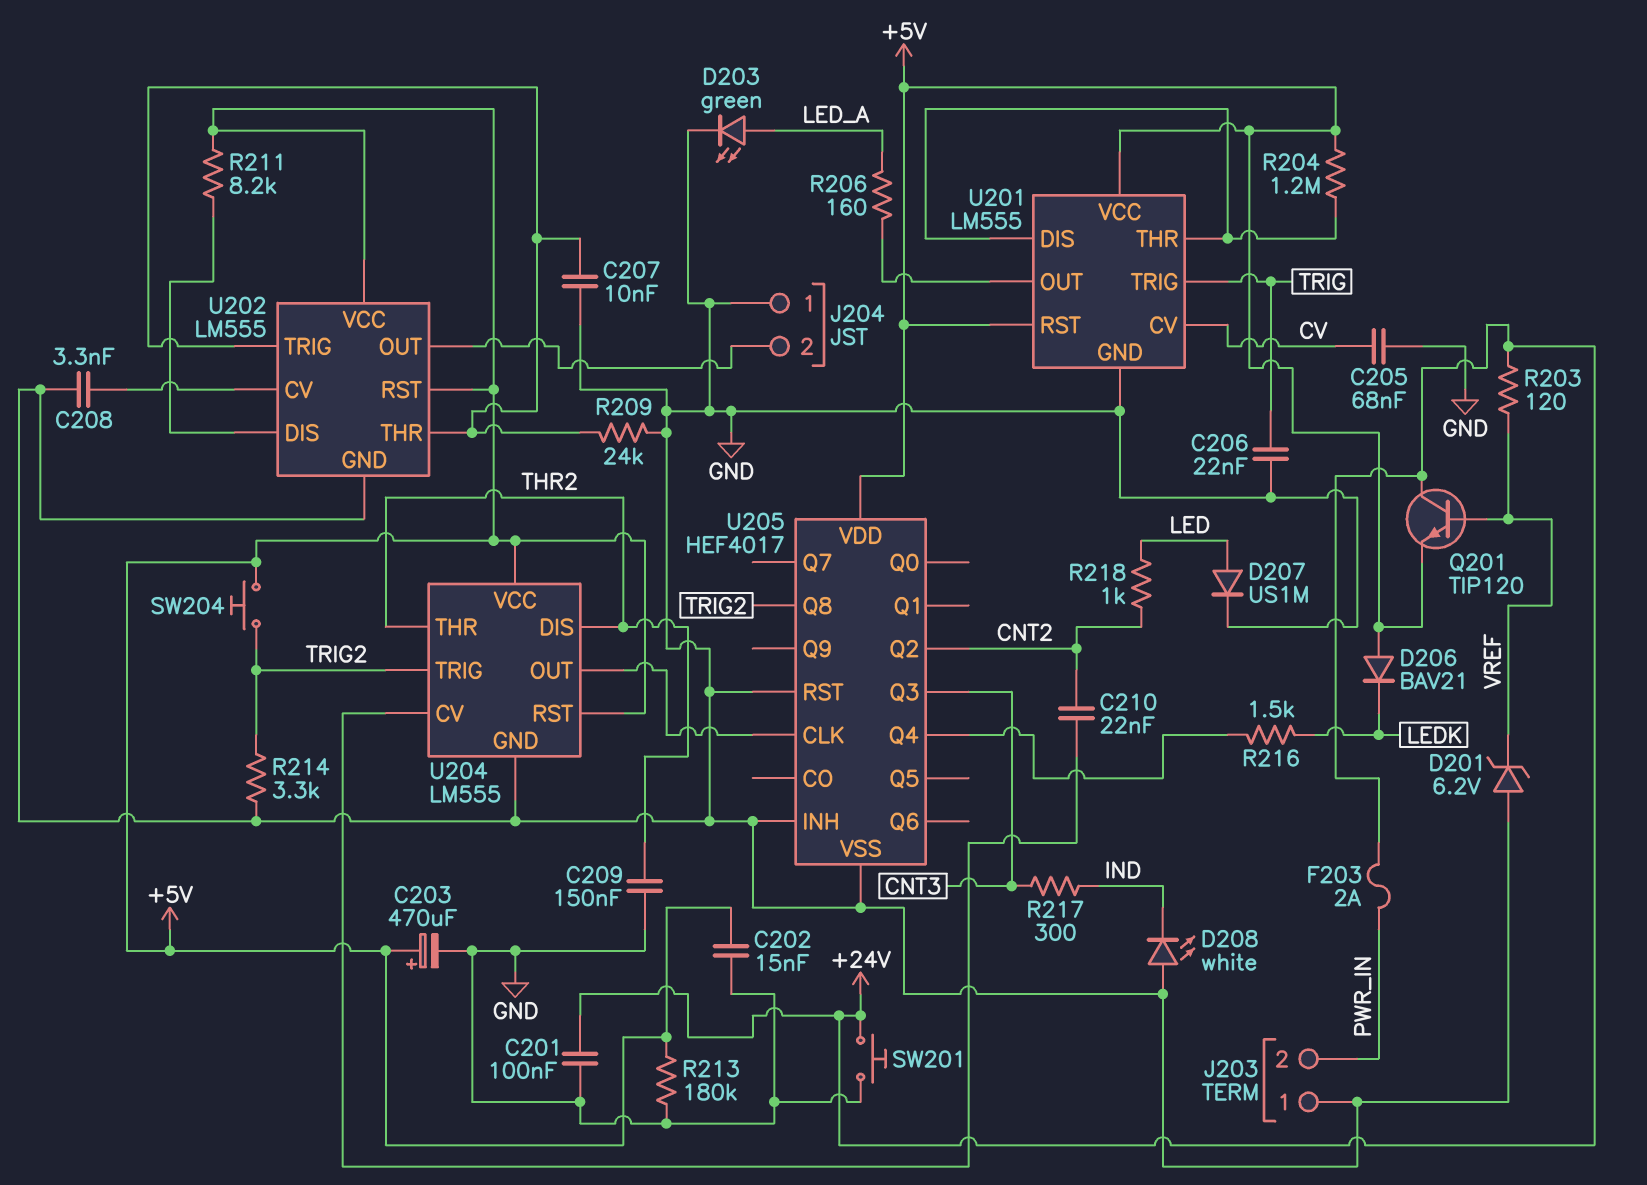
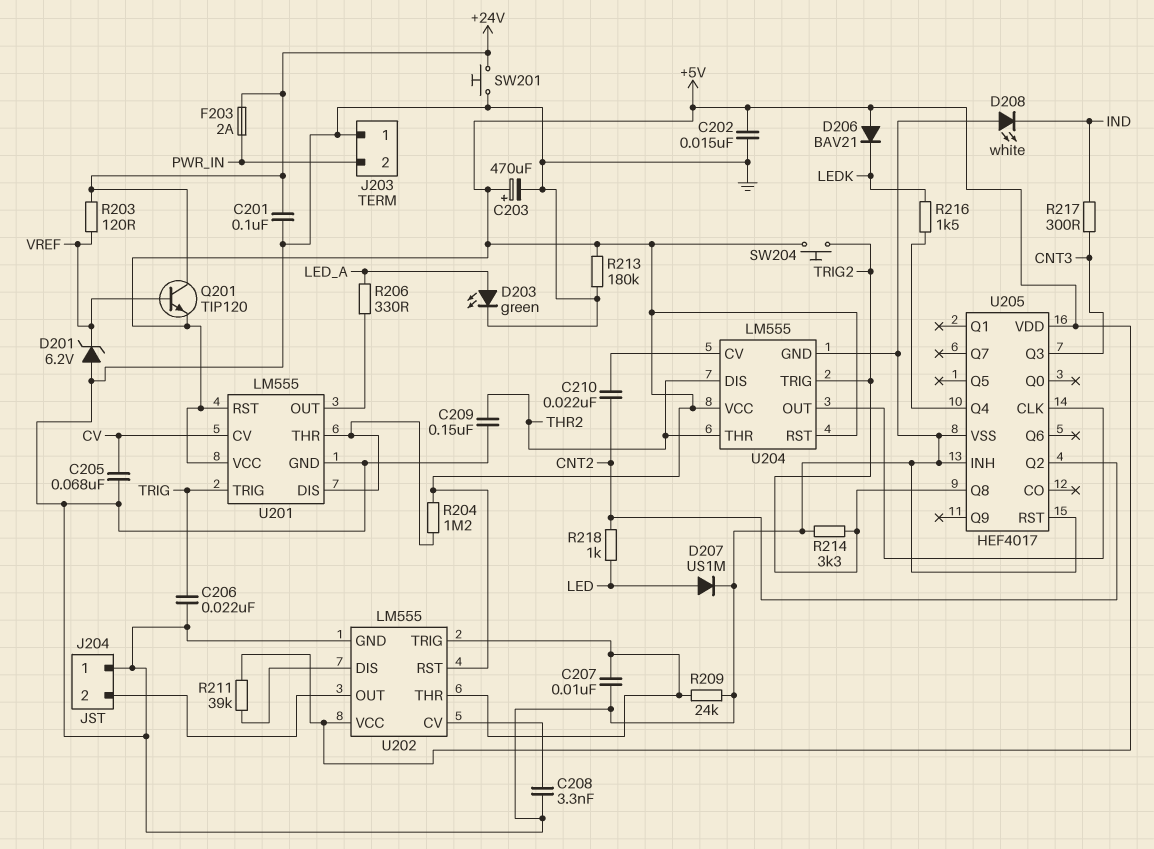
R206: 160 (LED_A, U201/OUT) -> 330 (LED_A, U201/OUT)
R211: 8.2k (+5V, U202/DIS) -> 39k (+5V, U202/DIS)

